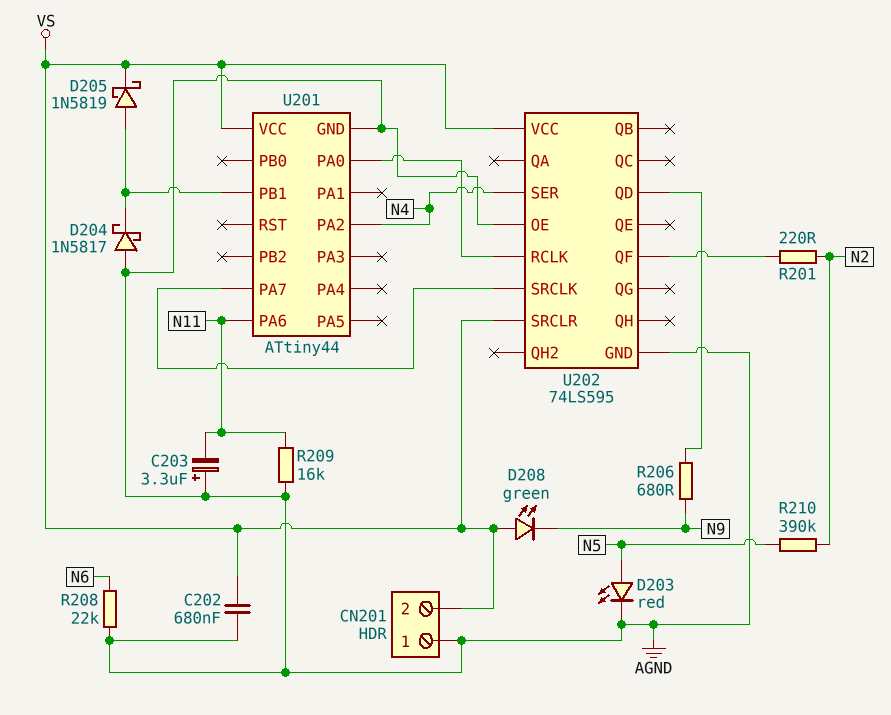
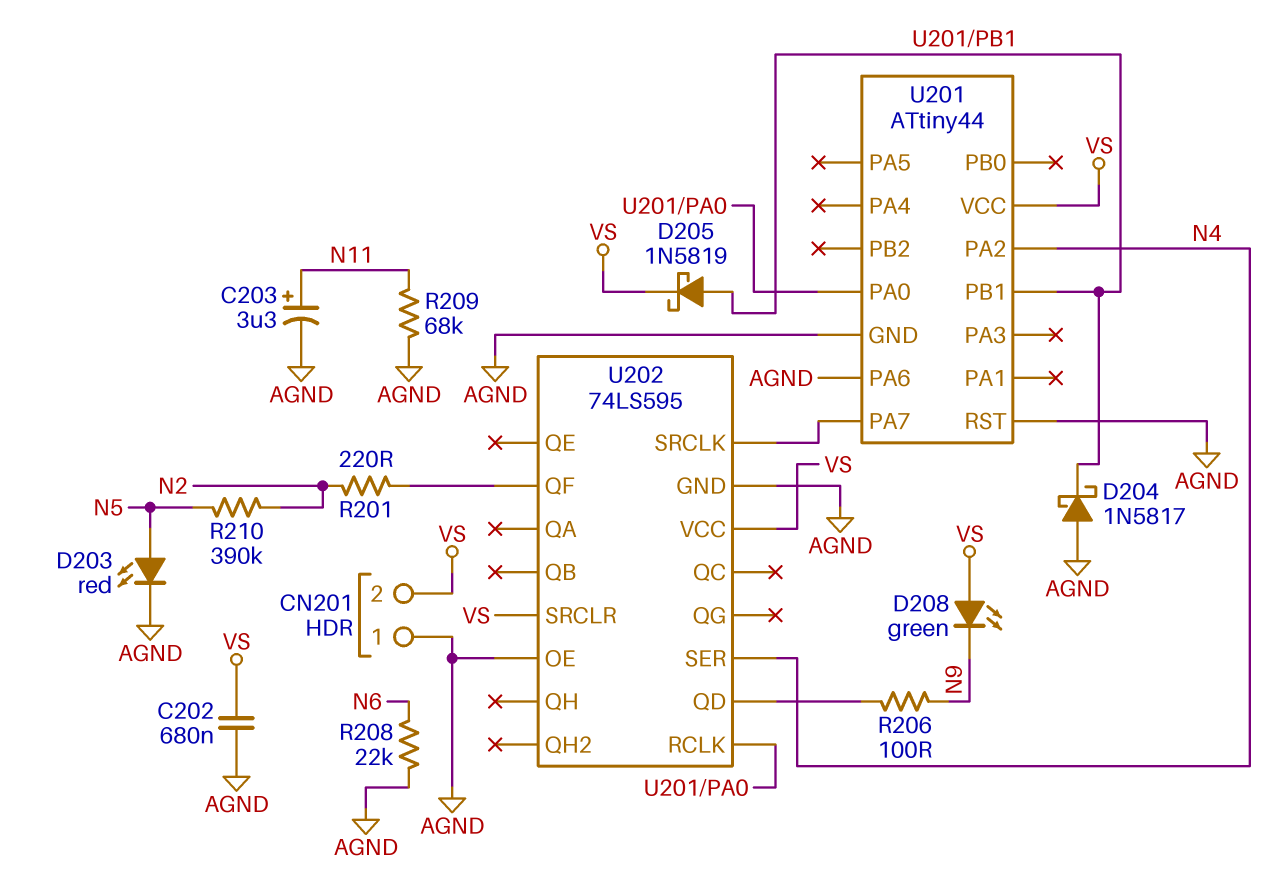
C203: 3.3uF (plus AGND, minus N11) -> 3.3uF (plus N11, minus AGND)
R206: 680 (N9, U202/QD) -> 100 (N9, U202/QD)
R209: 16k (AGND, N11) -> 68k (AGND, N11)
U201 pin PA6: N11 -> AGND
U201 pin RST: none -> AGND

